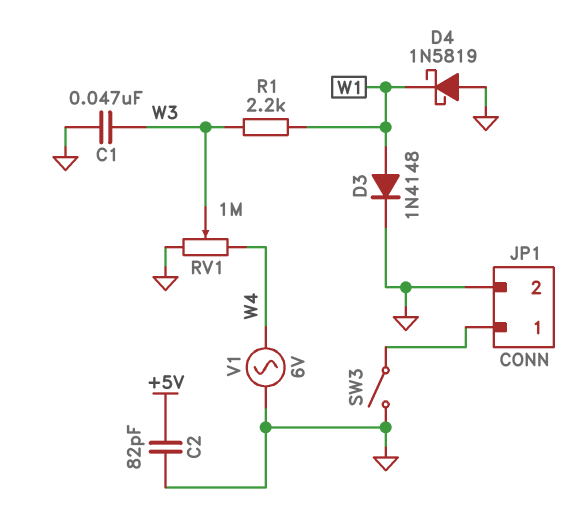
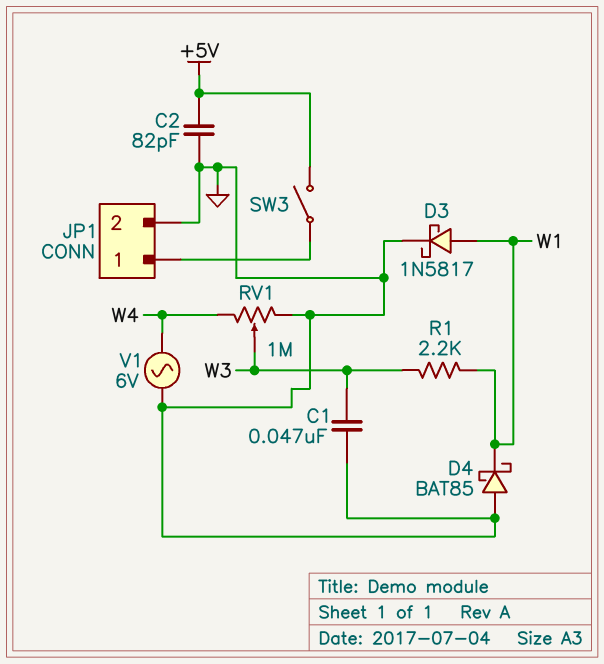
D3: diode 1N4148 (A W1, K GND) -> schottky 1N5817 (A W1, K GND)
D4: schottky 1N5819 (A GND, K W1) -> schottky BAT85 (A GND, K W1)
SW3: switch (GND, JP1/1) -> switch (+5V, JP1/1)

